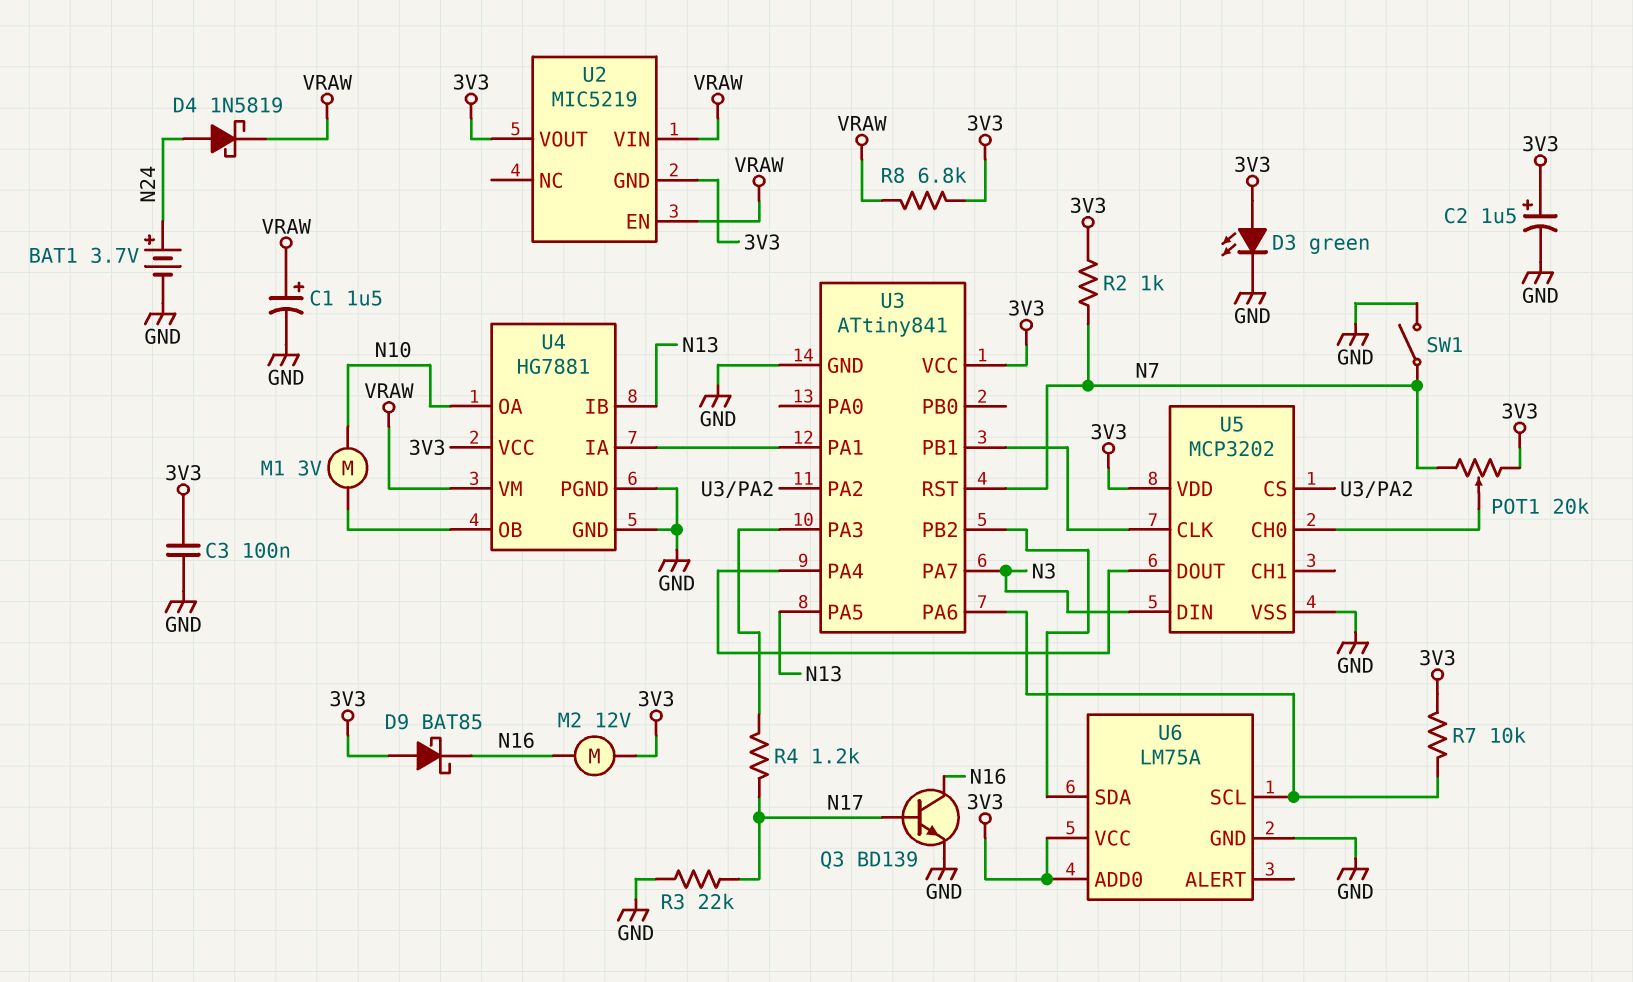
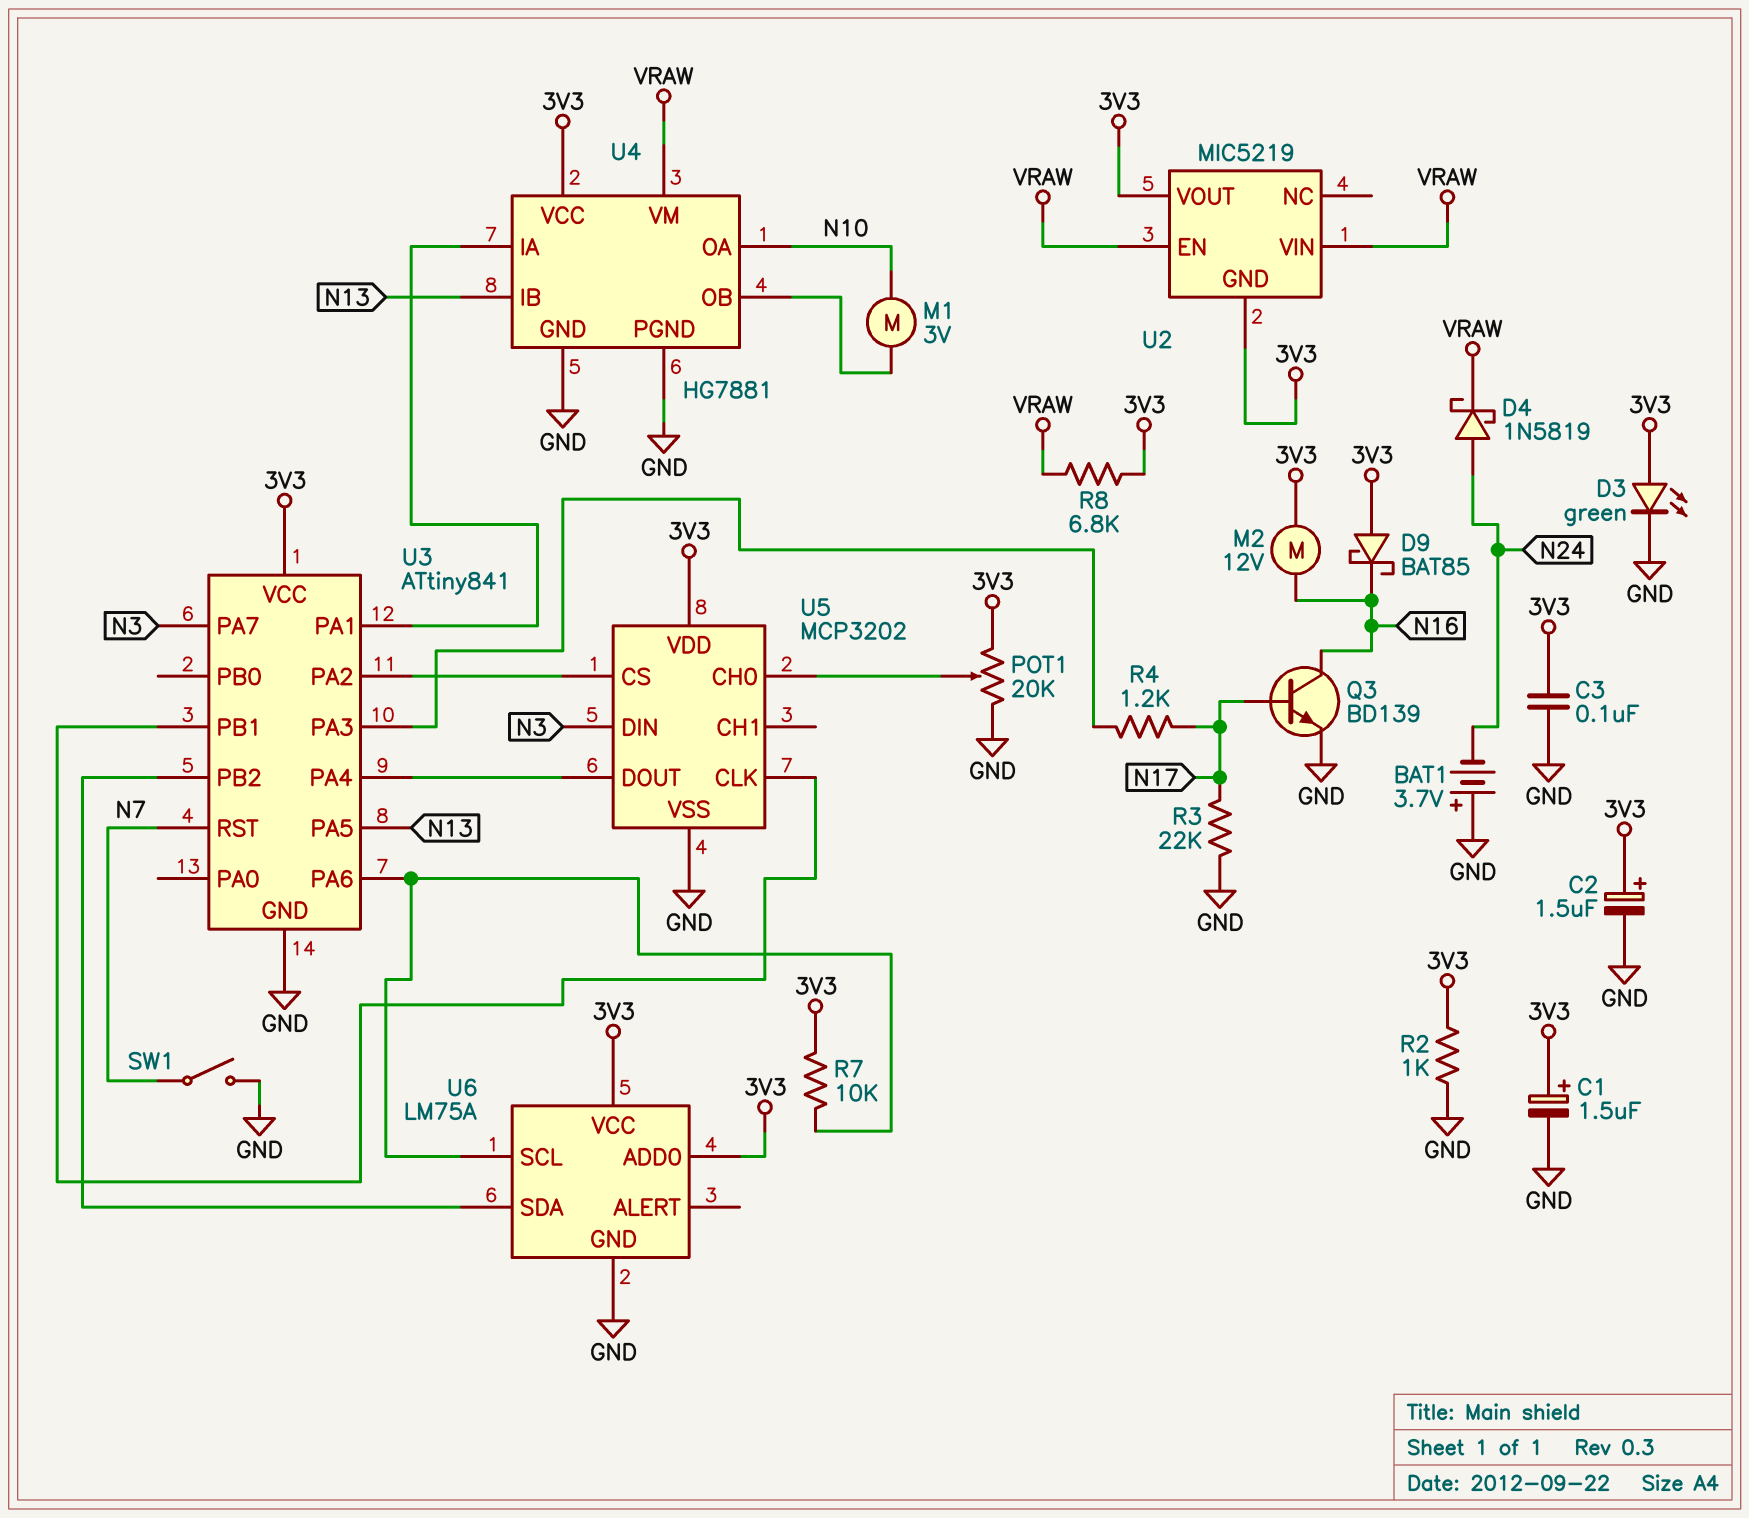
BAT1: 3.7V (plus N24, minus GND) -> 3.7V (plus GND, minus N24)
C1: 1.5uF (plus VRAW, minus GND) -> 1.5uF (plus 3V3, minus GND)
POT1: 20k (3V3, N7, wiper U5/CH0) -> 20k (3V3, GND, wiper U5/CH0)
R2: 1k (3V3, N7) -> 1k (3V3, GND)

